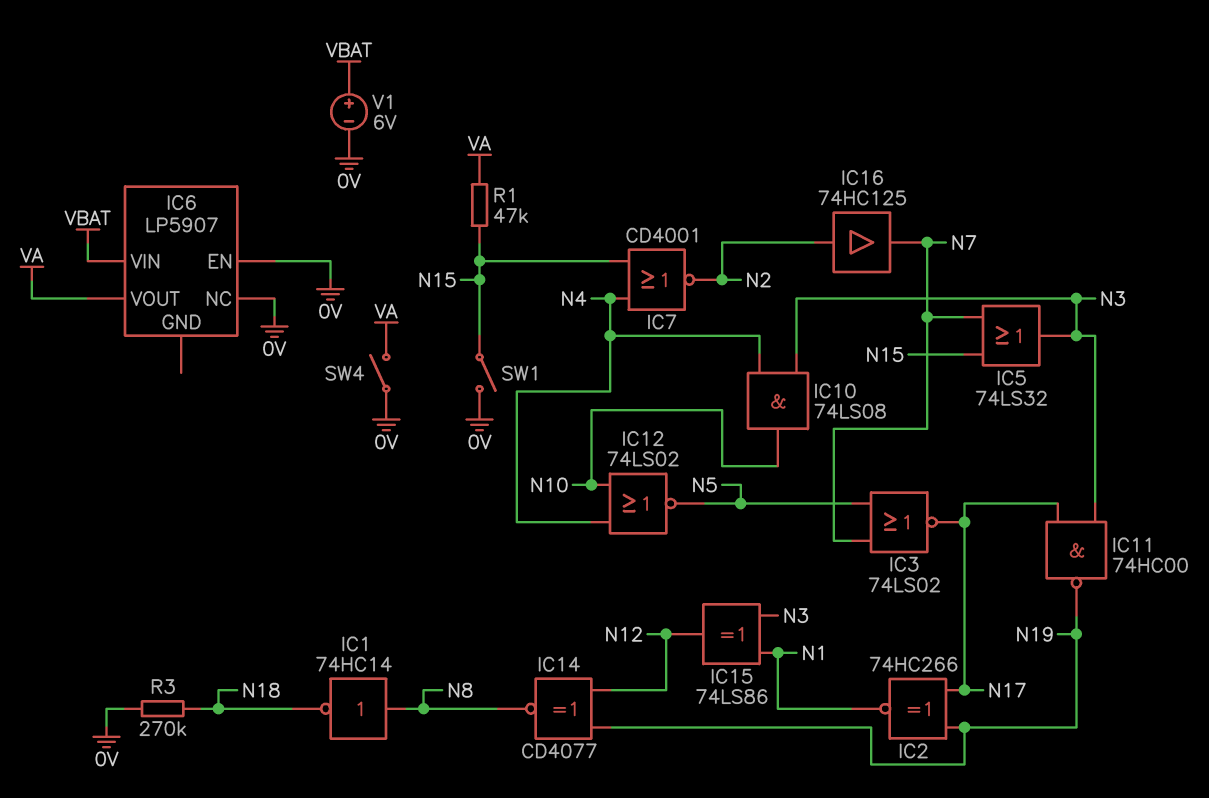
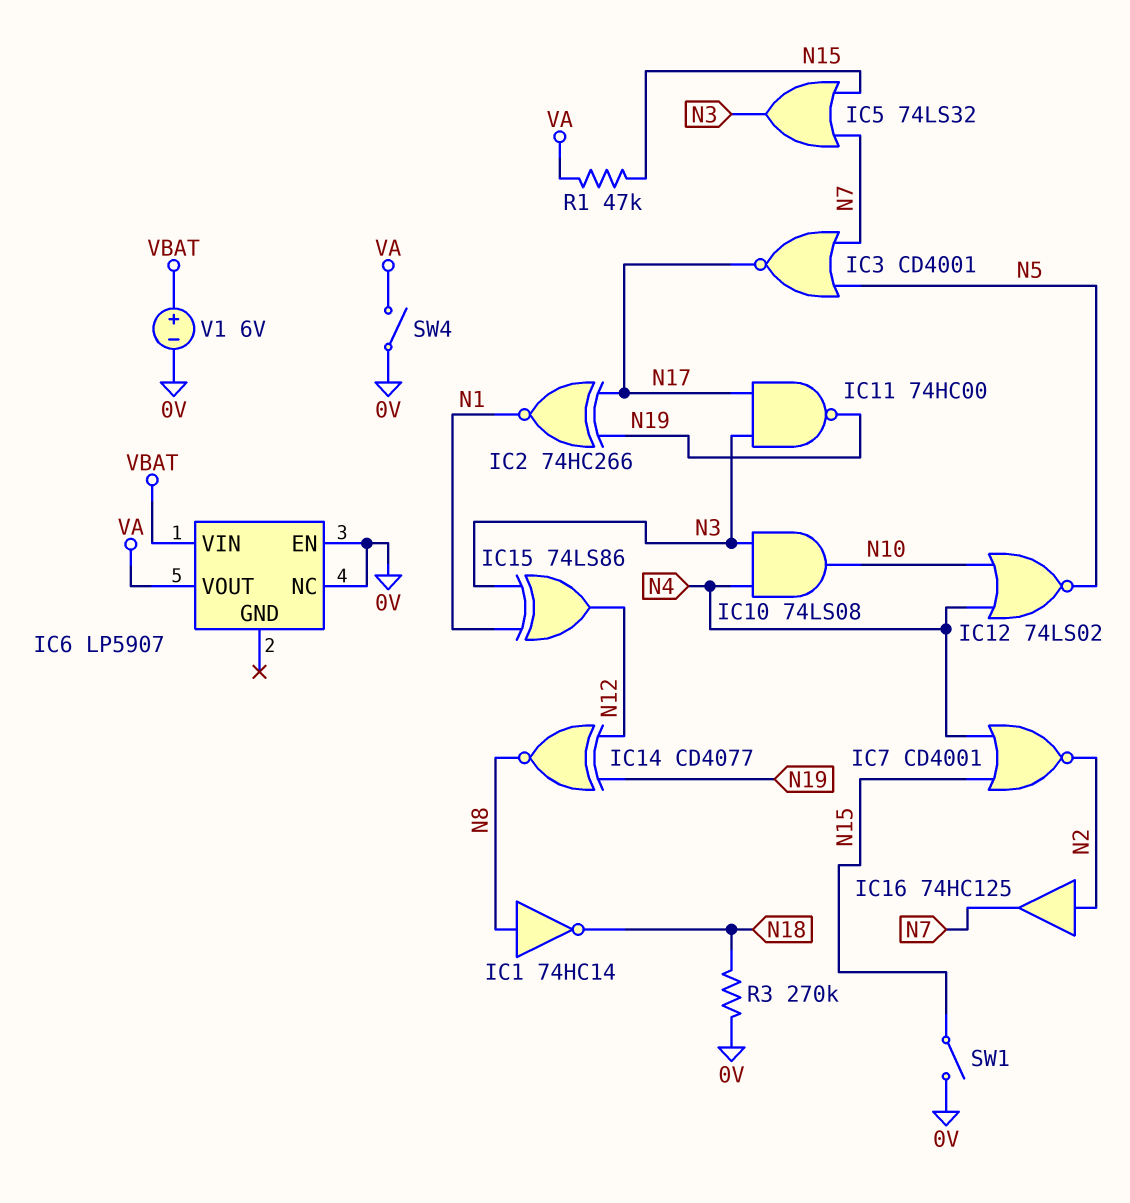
IC3: NOR 74LS02 (in N5, in N7, out N17) -> NOR CD4001 (in N5, in N7, out N17)

